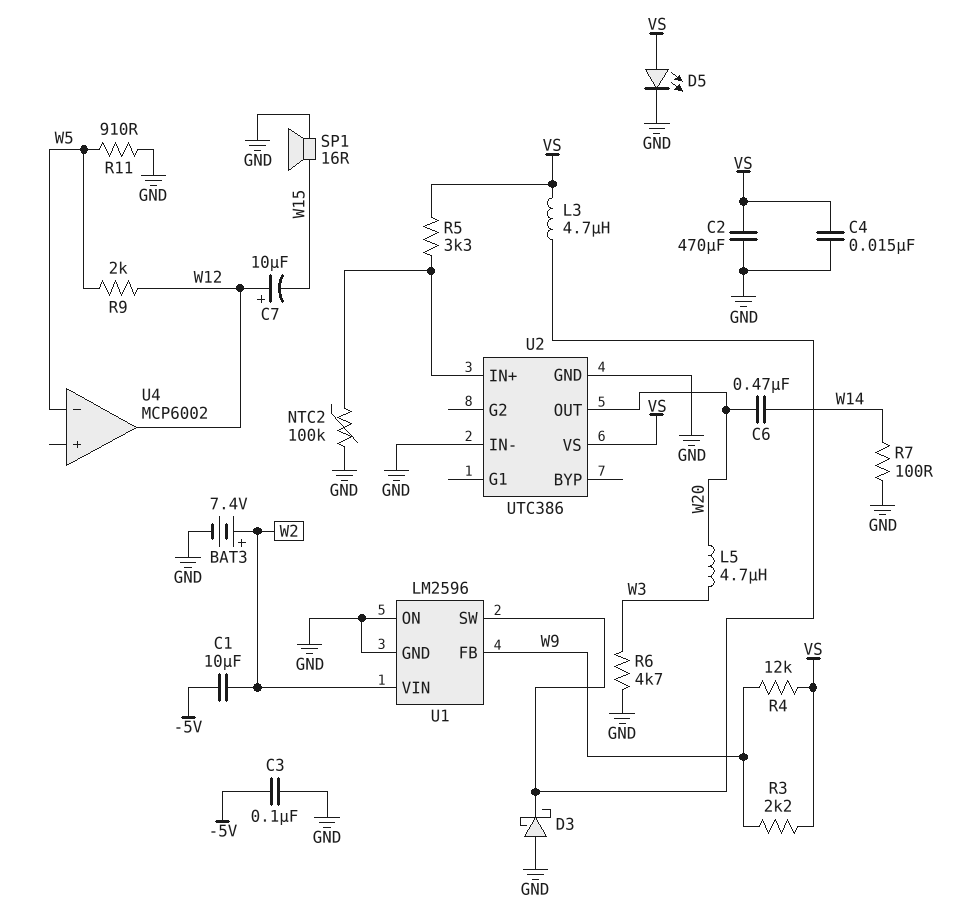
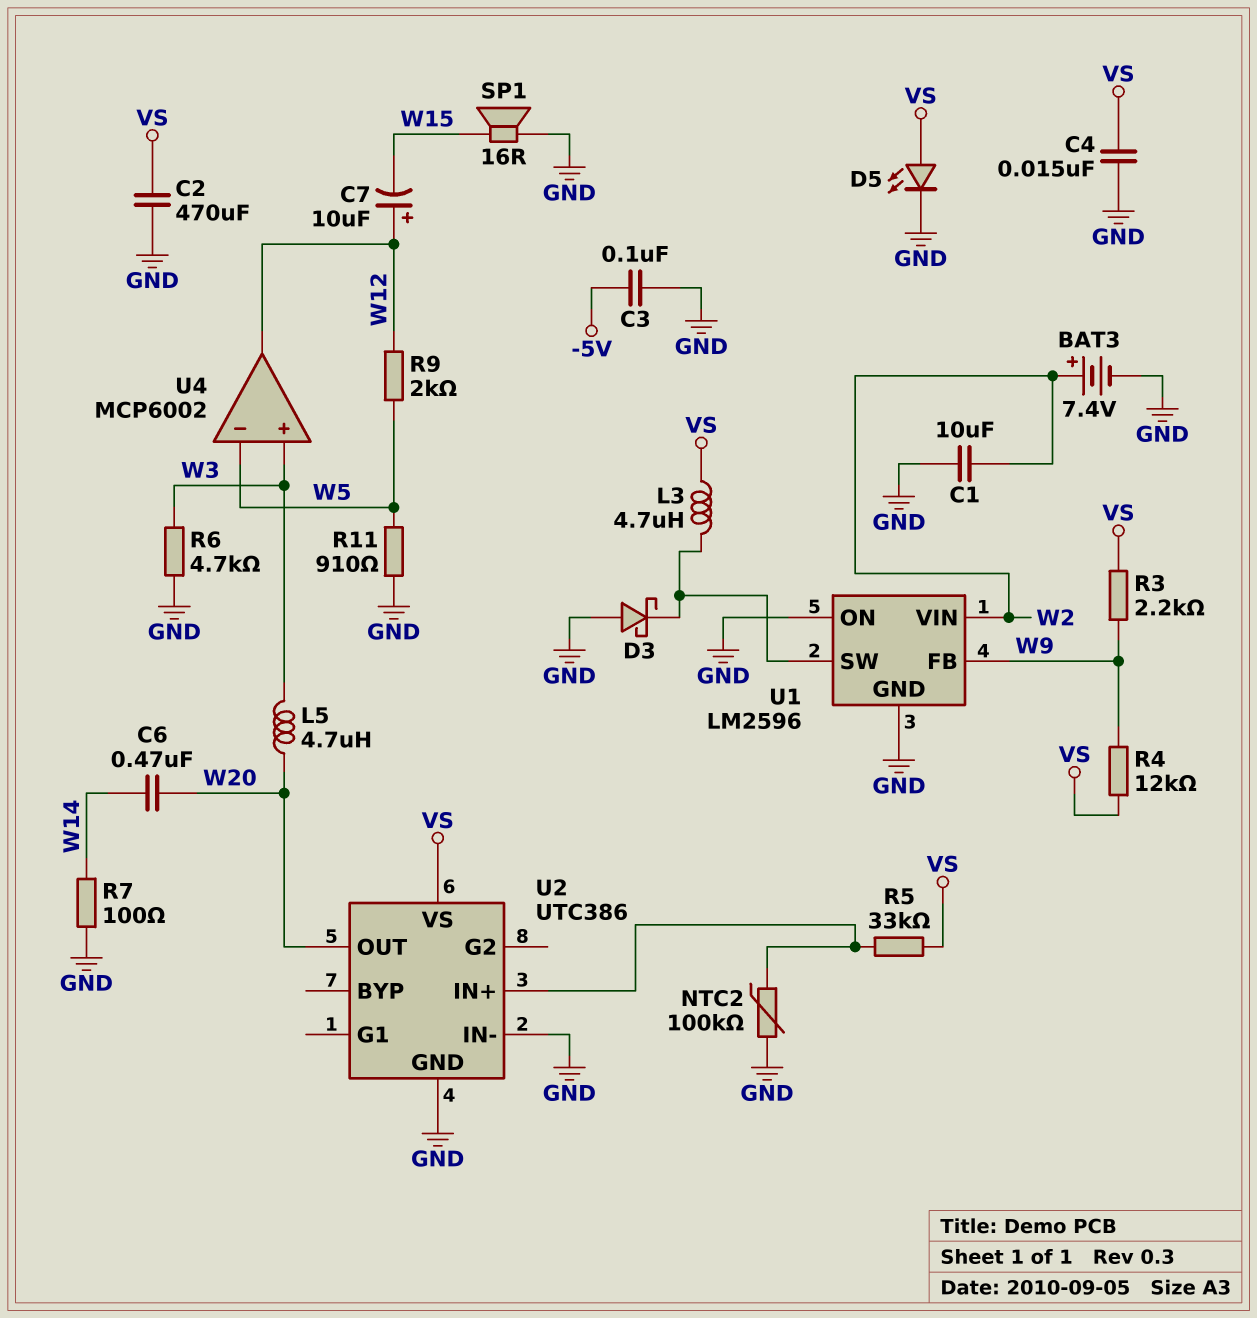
C1: 10uF (-5V, W2) -> 10uF (GND, W2)
R5: 3.3k (U2/IN+, VS) -> 33k (U2/IN+, VS)
U4 pin in+: none -> W3

